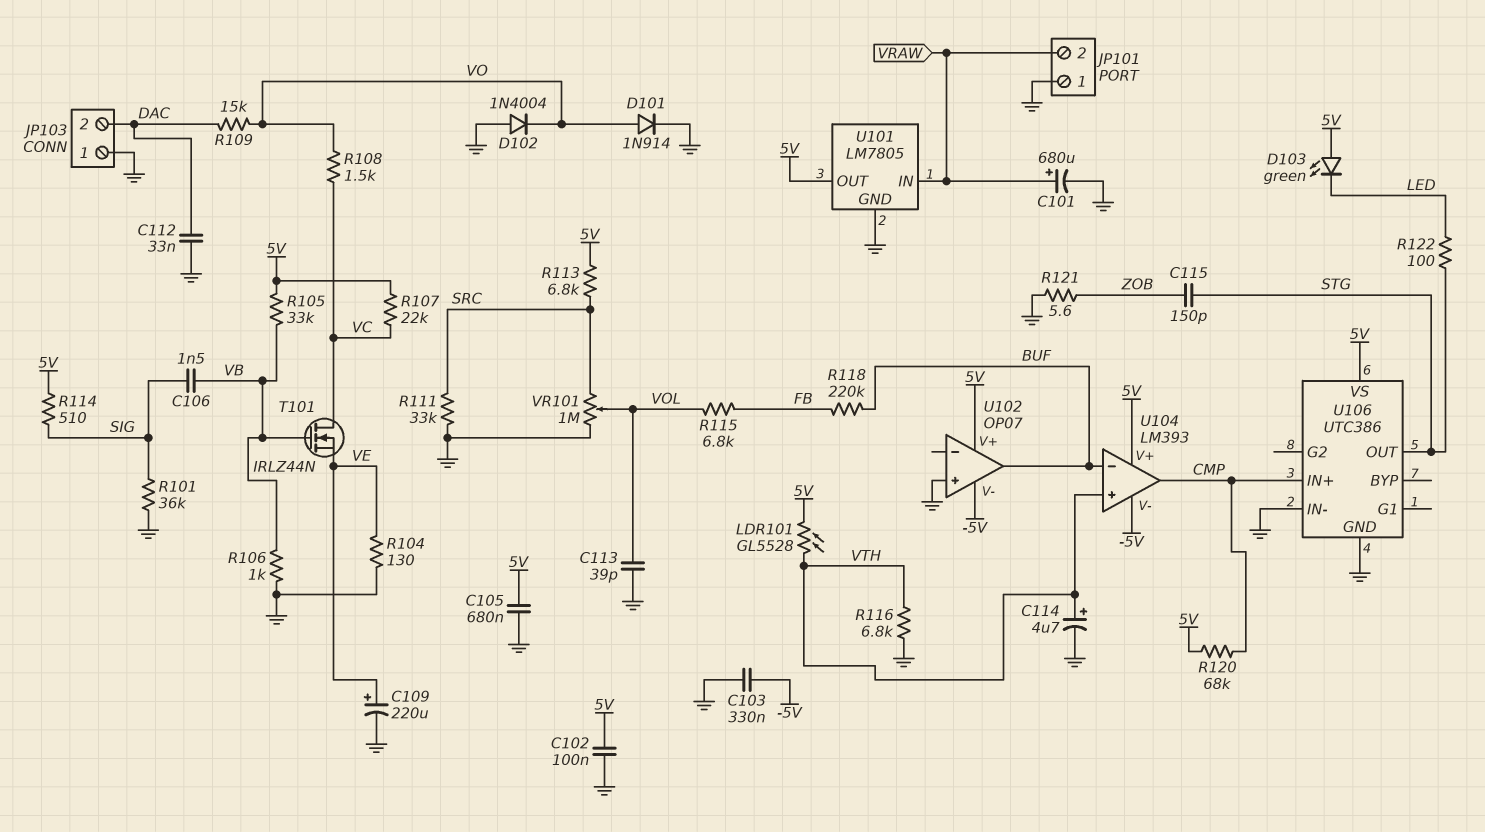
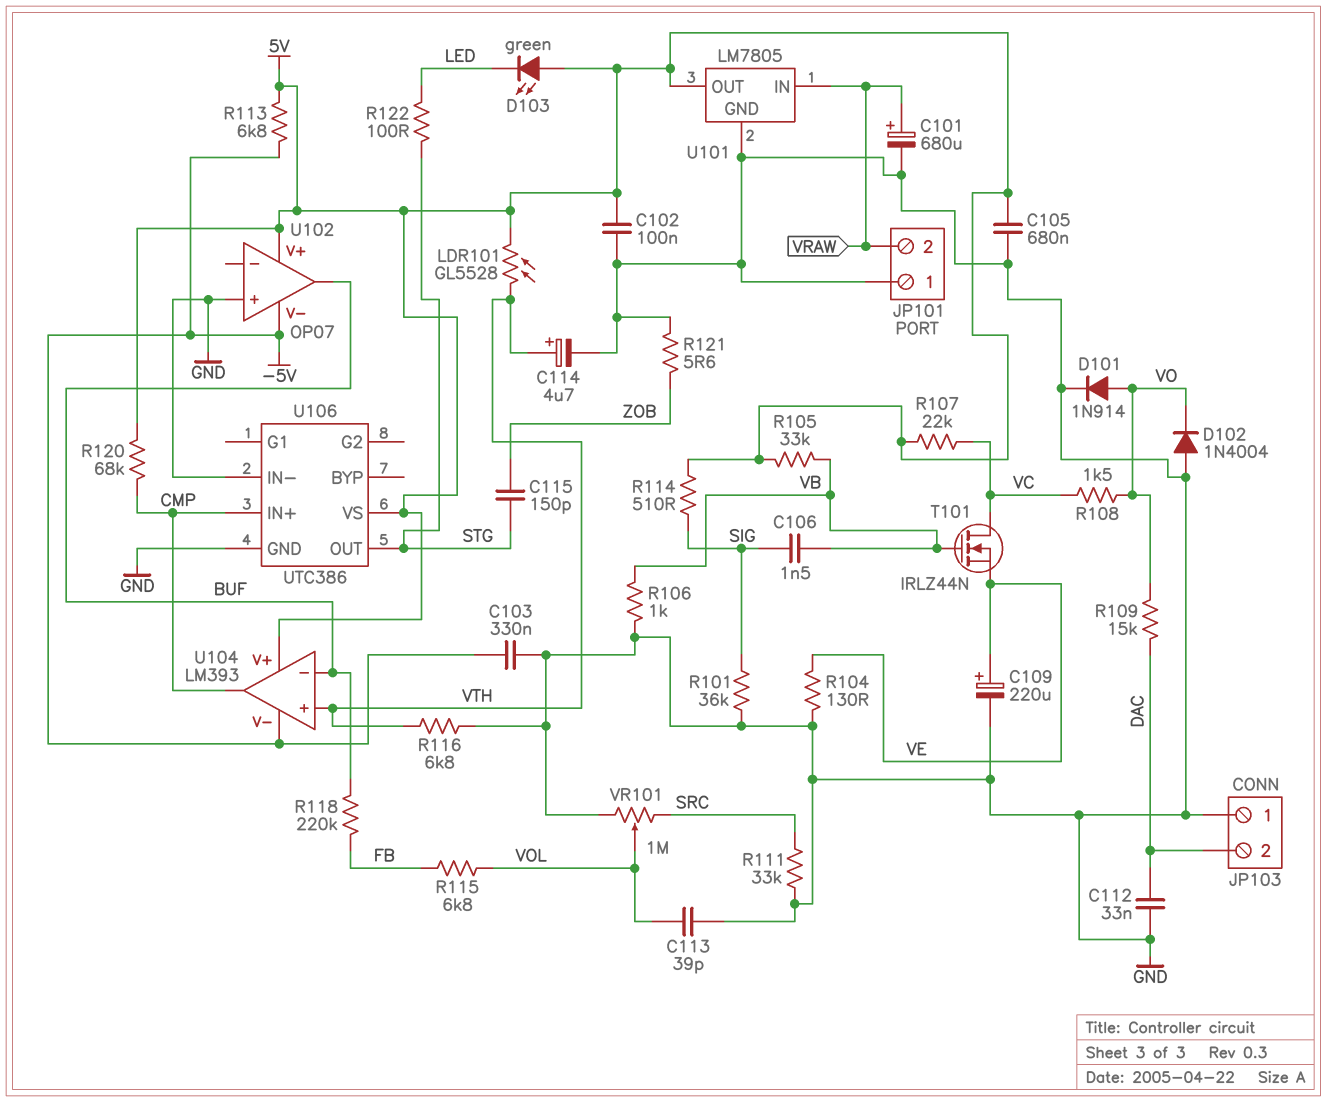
R113: 6.8k (5V, SRC) -> 6.8k (-5V, 5V)

